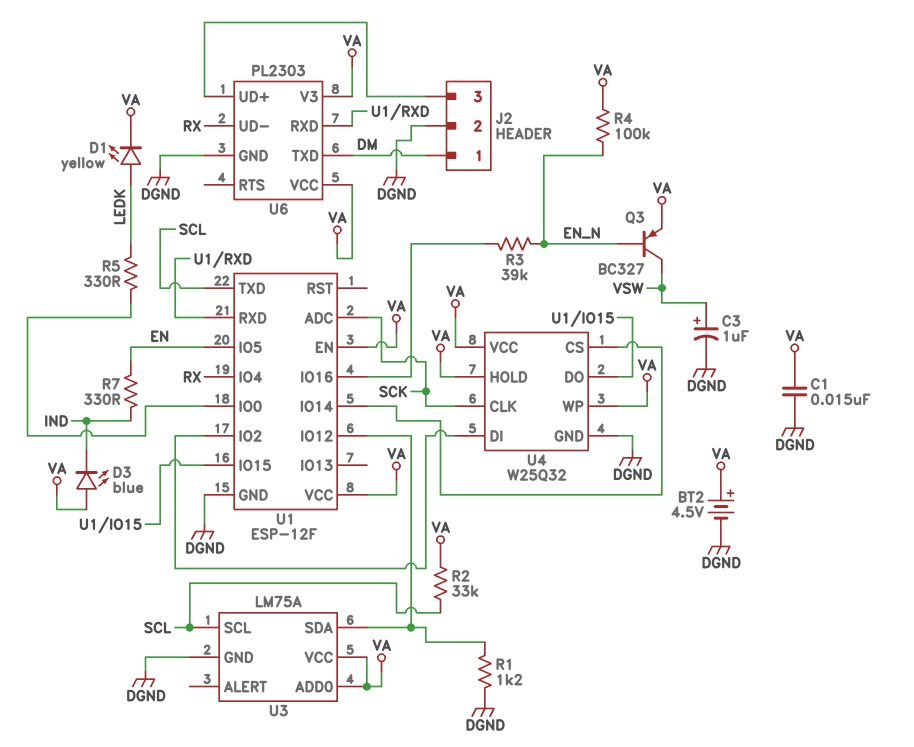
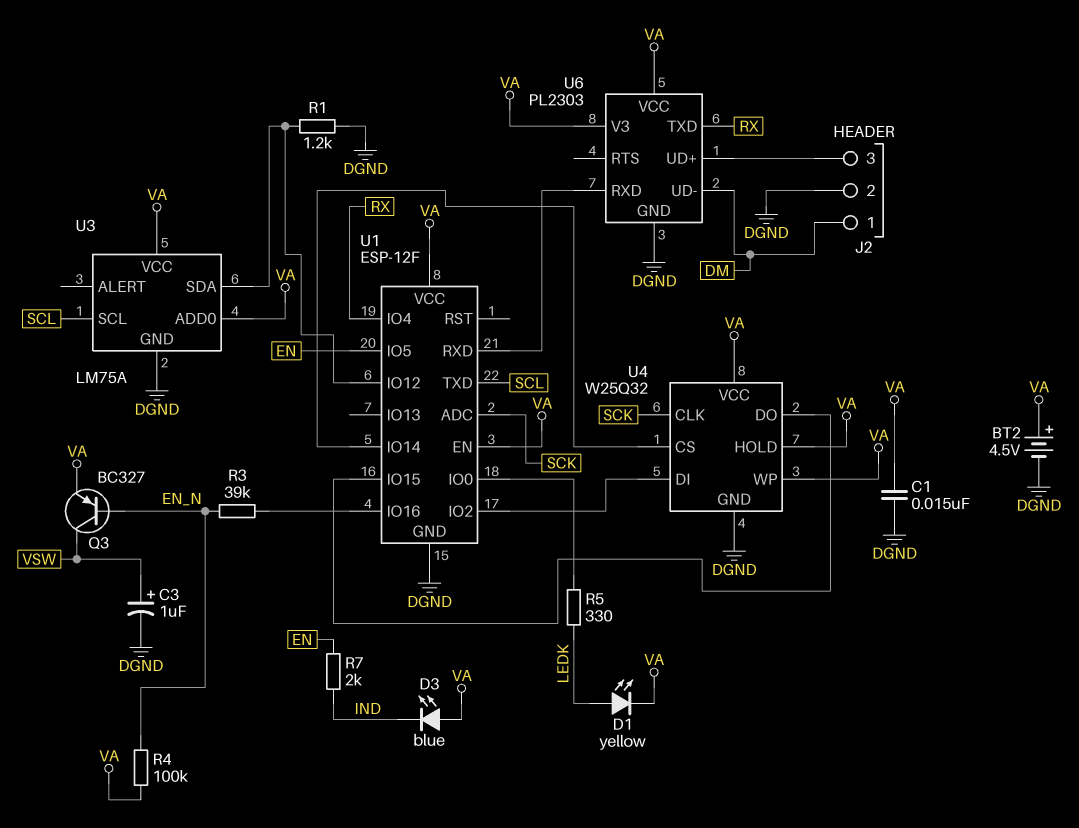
R2: 33k (SCL, VA) -> none
R7: 330 (EN, IND) -> 2k (EN, IND)
U6 pin TXD: DM -> RX
U6 pin UD-: RX -> DM

